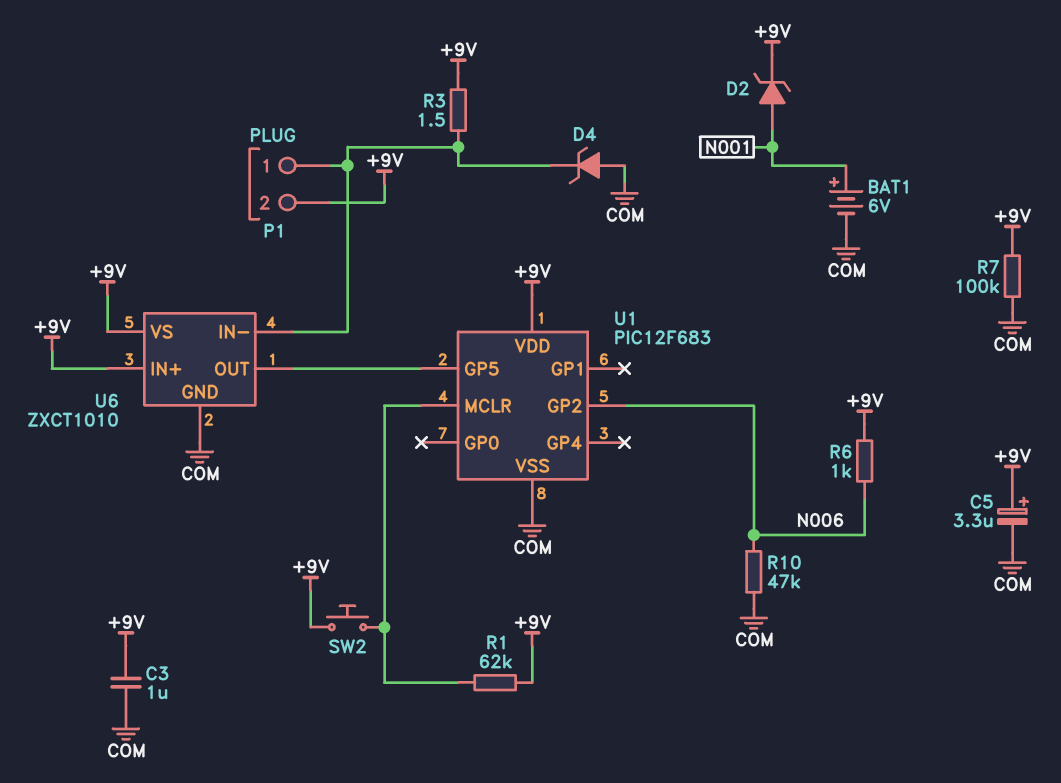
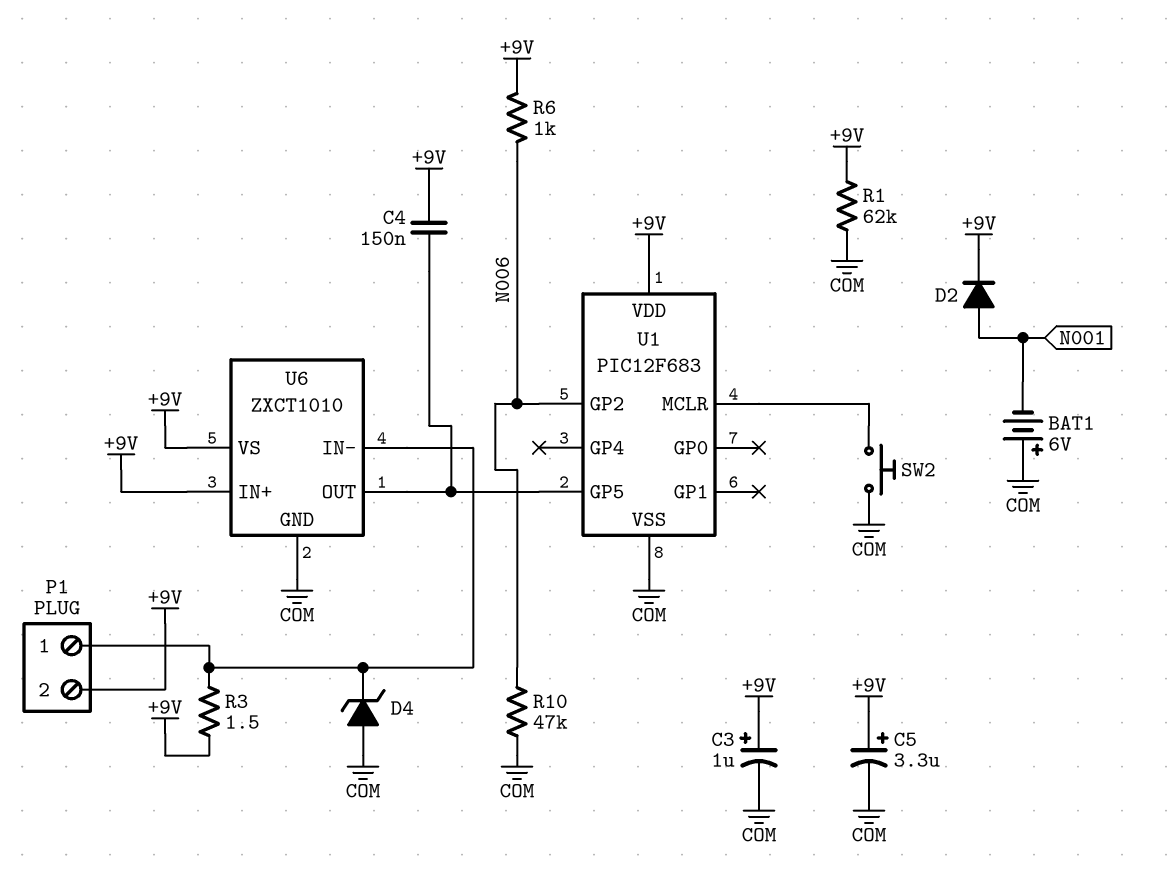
BAT1: 6V (plus N001, minus COM) -> 6V (plus COM, minus N001)
C3: 1uF (+9V, COM) -> 1uF (plus +9V, minus COM)
C4: none -> 150nF (+9V, U1/GP5)
D2: zener (A N001, K +9V) -> diode (A N001, K +9V)
R1: 62k (+9V, U1/MCLR) -> 62k (+9V, COM)
R7: 100k (+9V, COM) -> none
SW2: button (+9V, U1/MCLR) -> button (COM, U1/MCLR)

